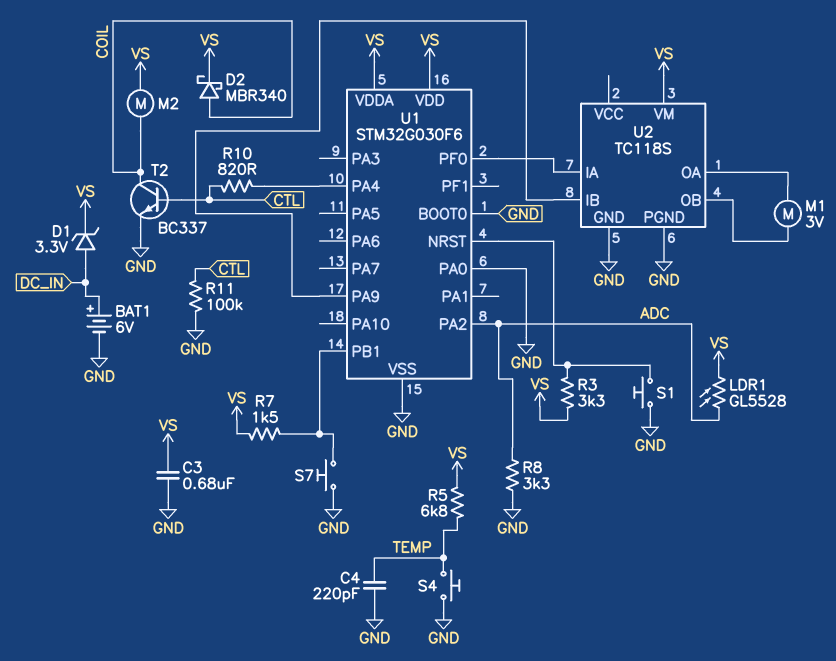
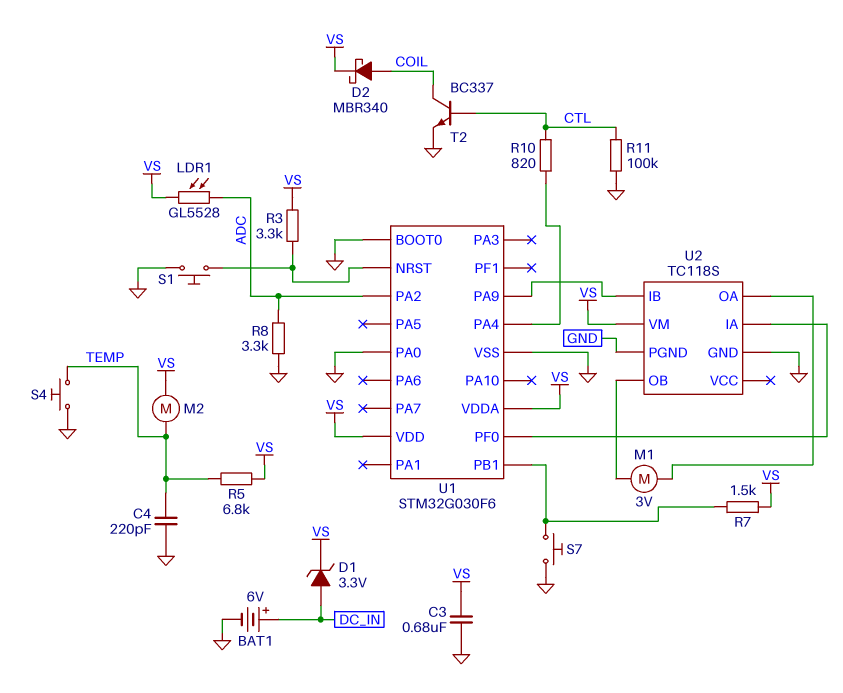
M2: motor (COIL, VS) -> motor (TEMP, VS)

